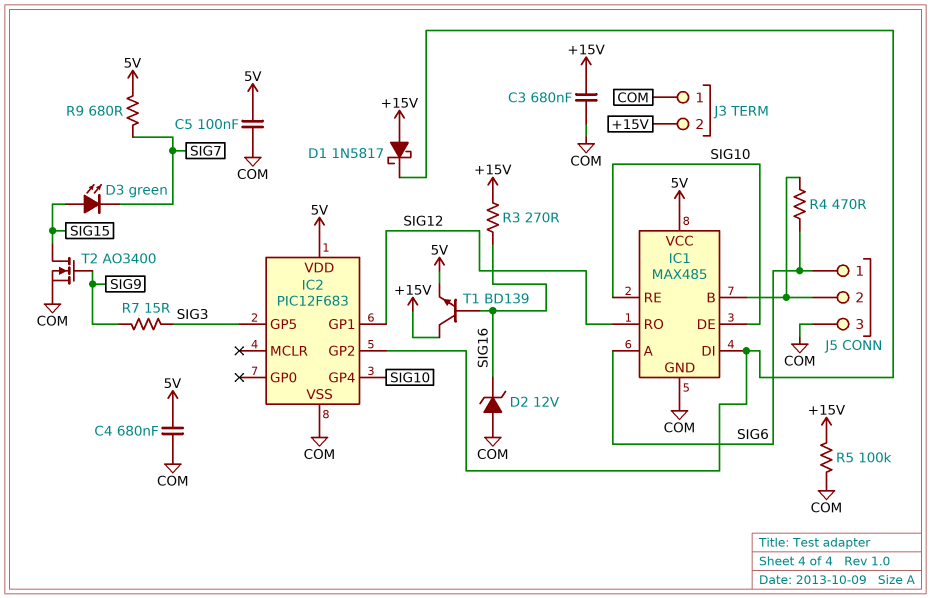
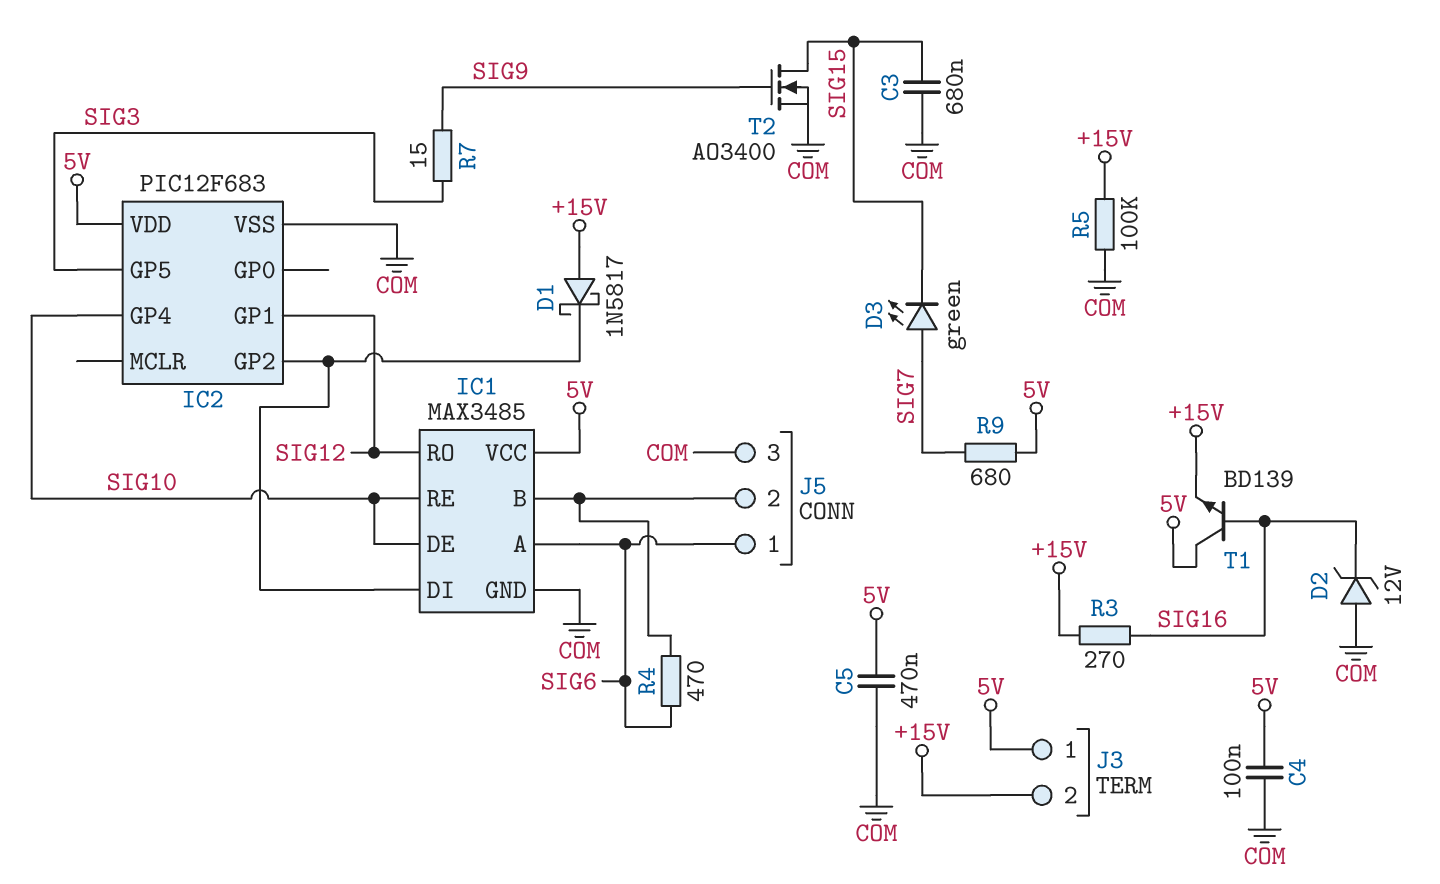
C3: 680nF (+15V, COM) -> 680nF (COM, SIG15)
C4: 680nF (5V, COM) -> 100nF (5V, COM)
C5: 100nF (5V, COM) -> 470nF (5V, COM)
D3: LED green (A SIG15, K SIG7) -> LED green (A SIG7, K SIG15)
IC1: MAX485 -> MAX3485
J3 pin 1: COM -> 5V
T1: NPN BD139 (B SIG16, C +15V, E 5V) -> NPN BD139 (B SIG16, C 5V, E +15V)

